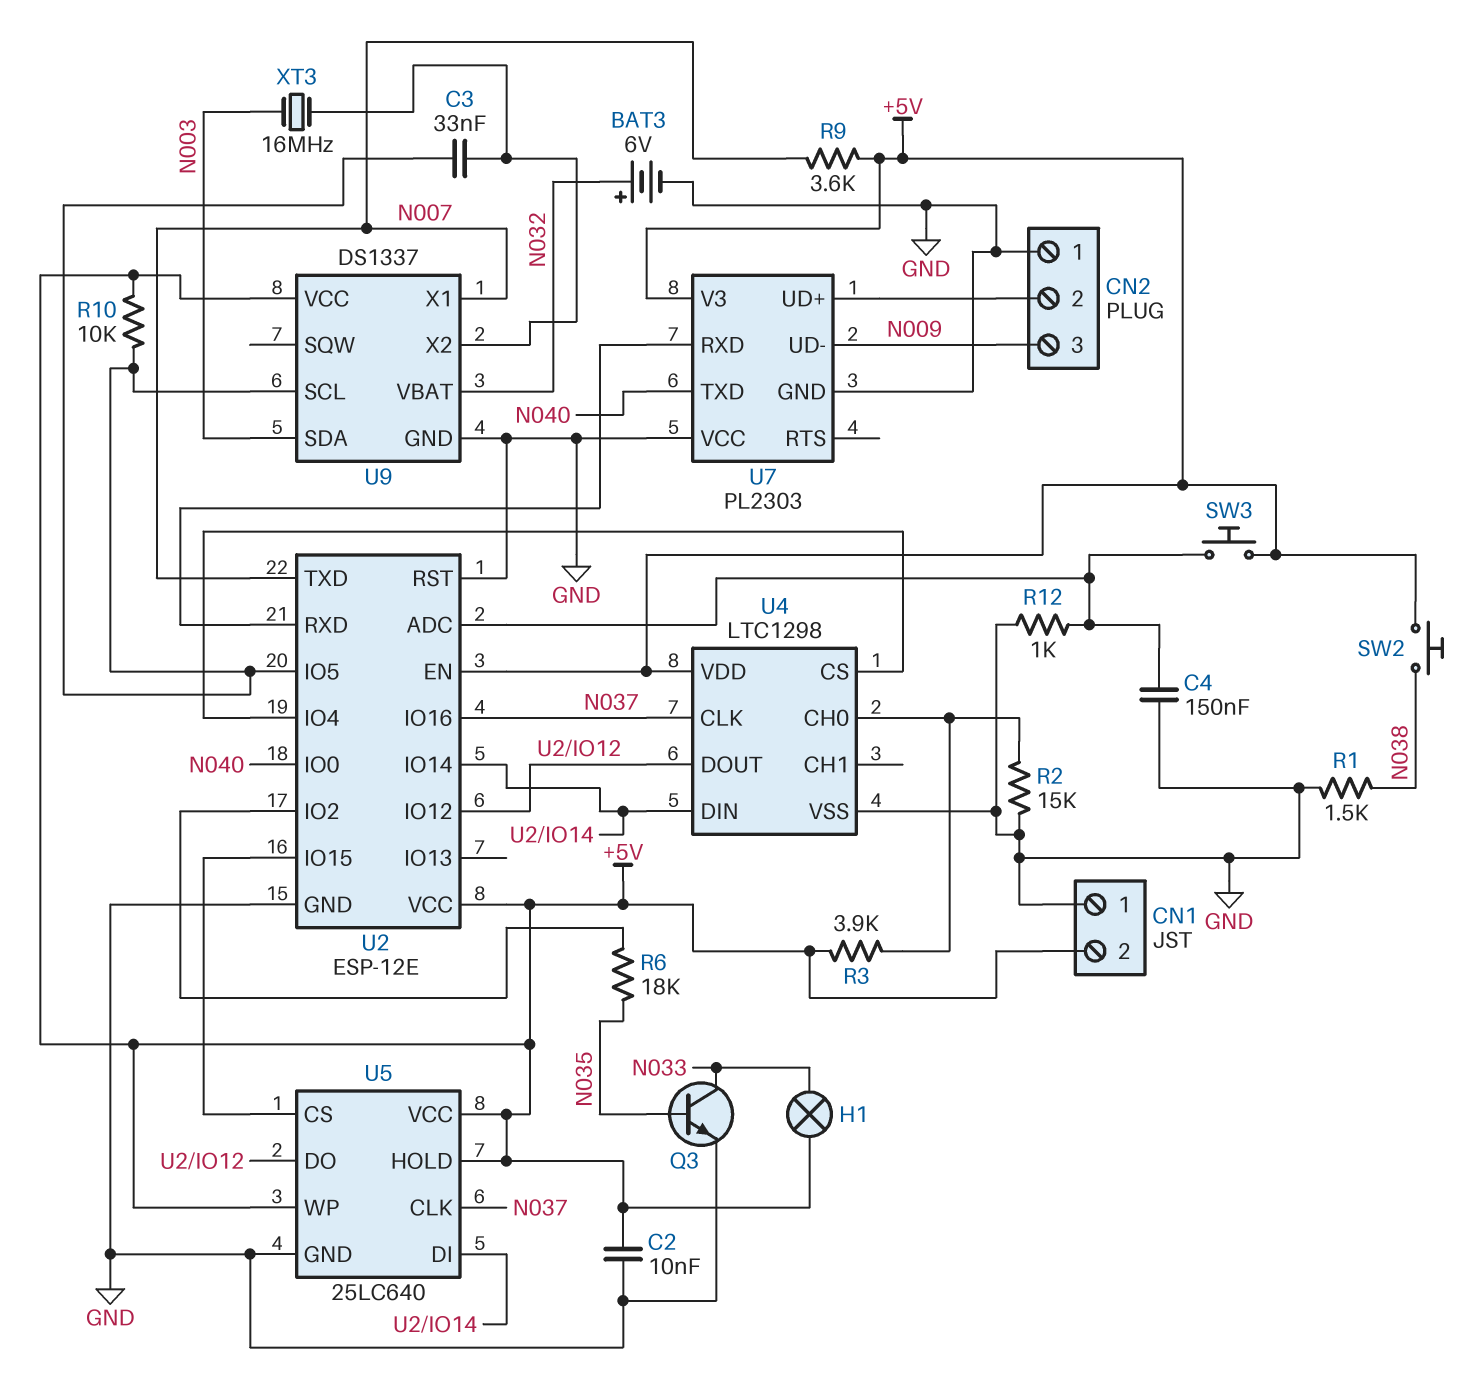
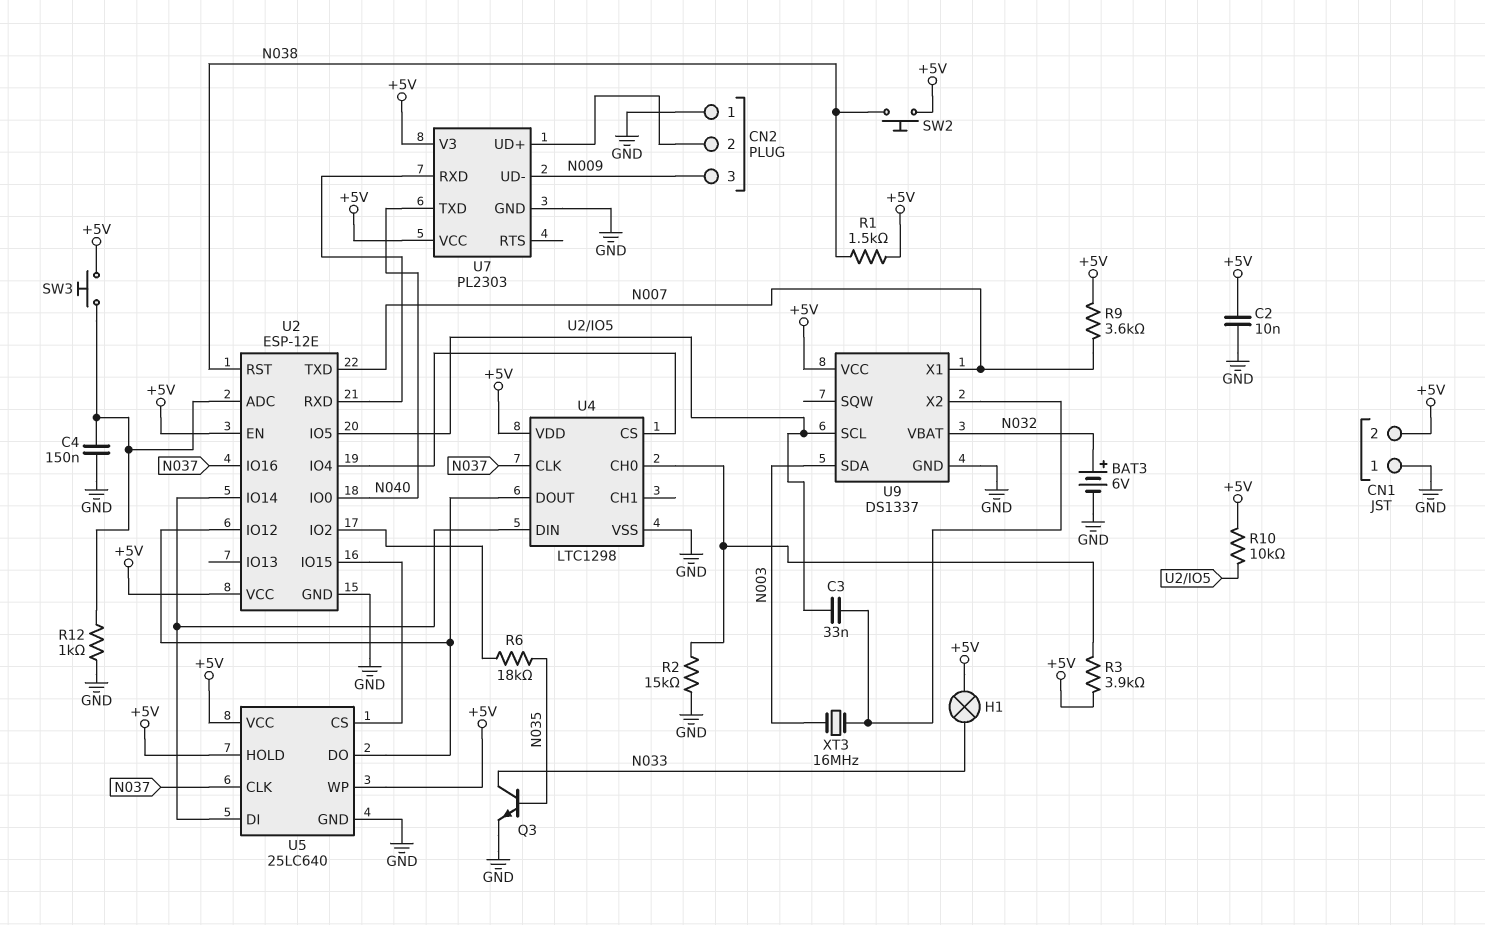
R1: 1.5k (GND, N038) -> 1.5k (+5V, N038)
U2 pin RST: GND -> N038
U7 pin VCC: GND -> +5V

